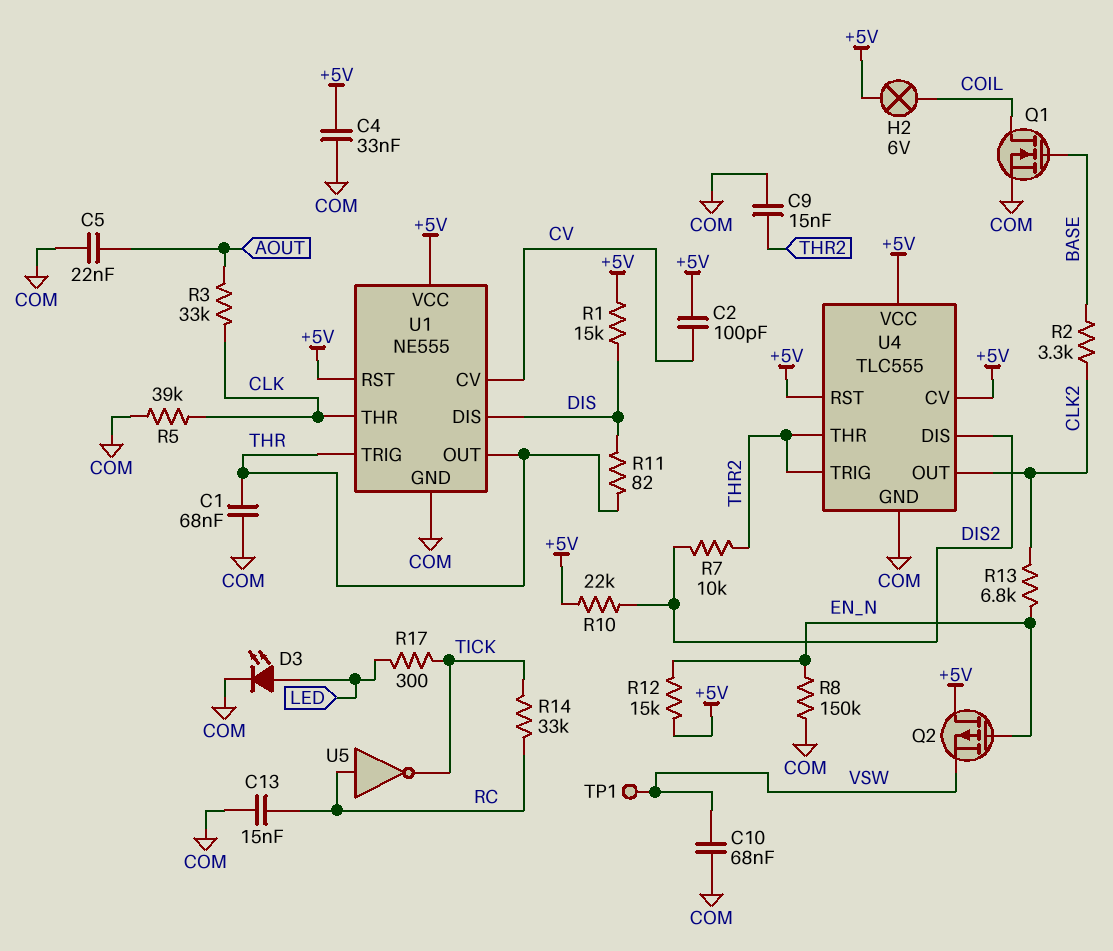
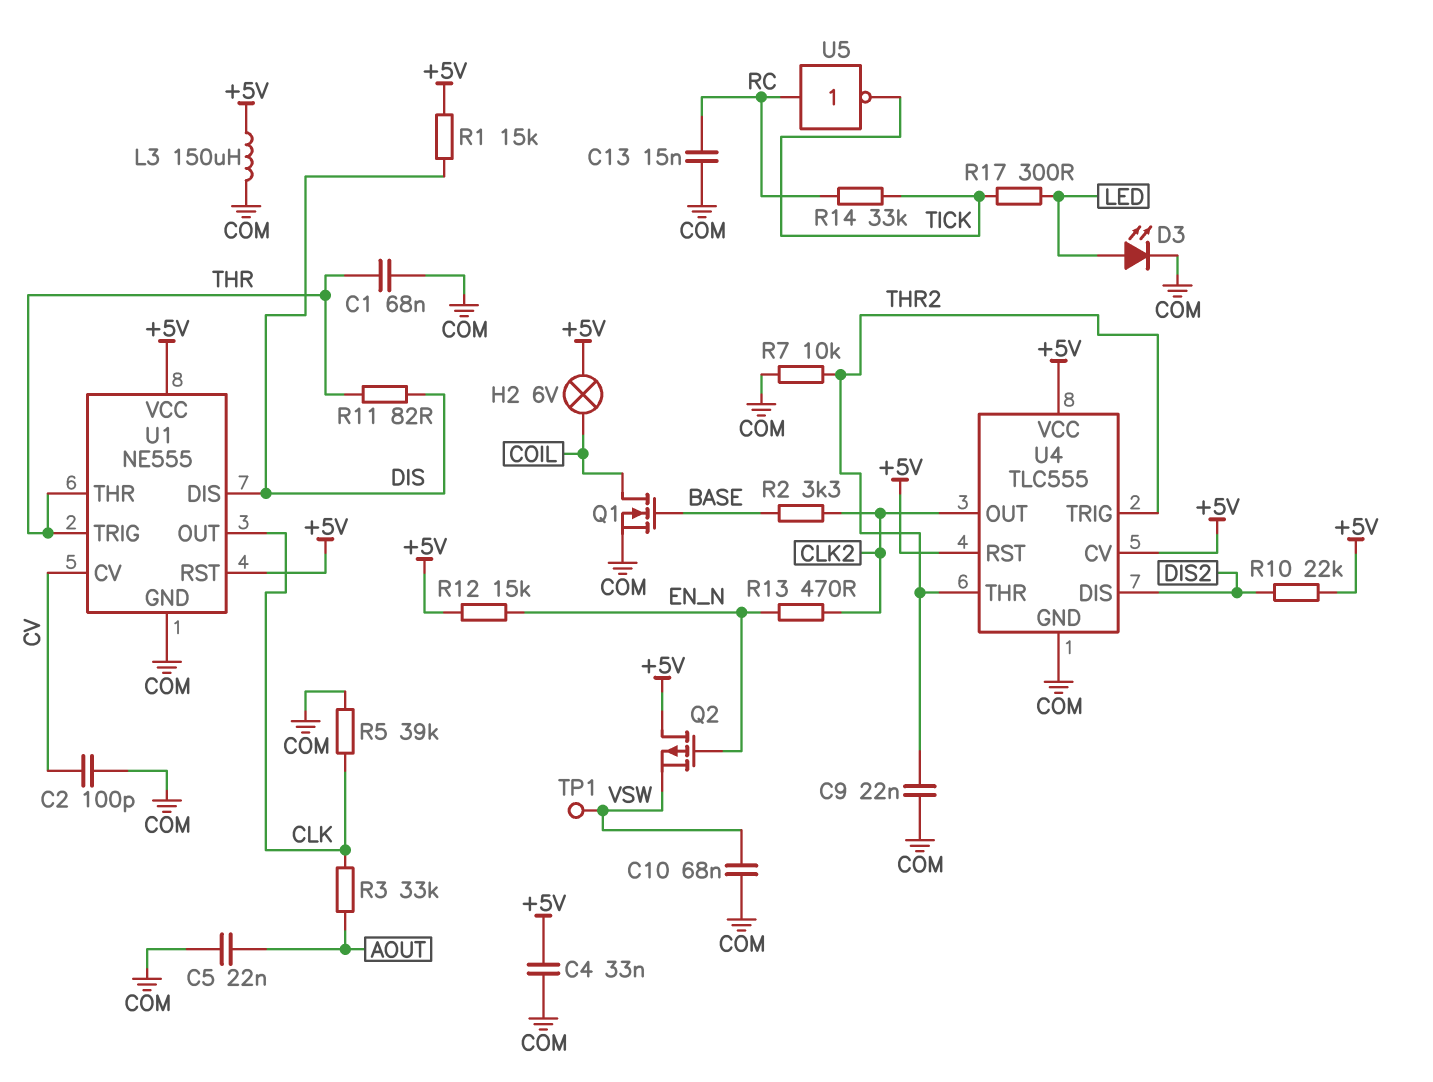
C2: 100pF (+5V, CV) -> 100pF (COM, CV)
C9: 15nF (COM, THR2) -> 22nF (COM, THR2)
L3: none -> 150uH (+5V, COM)
R7: 10k (DIS2, THR2) -> 10k (COM, THR2)
R8: 150k (COM, EN_N) -> none
R13: 6.8k (CLK2, EN_N) -> 470 (CLK2, EN_N)
U1 pin OUT: THR -> CLK
U1 pin THR: CLK -> THR

